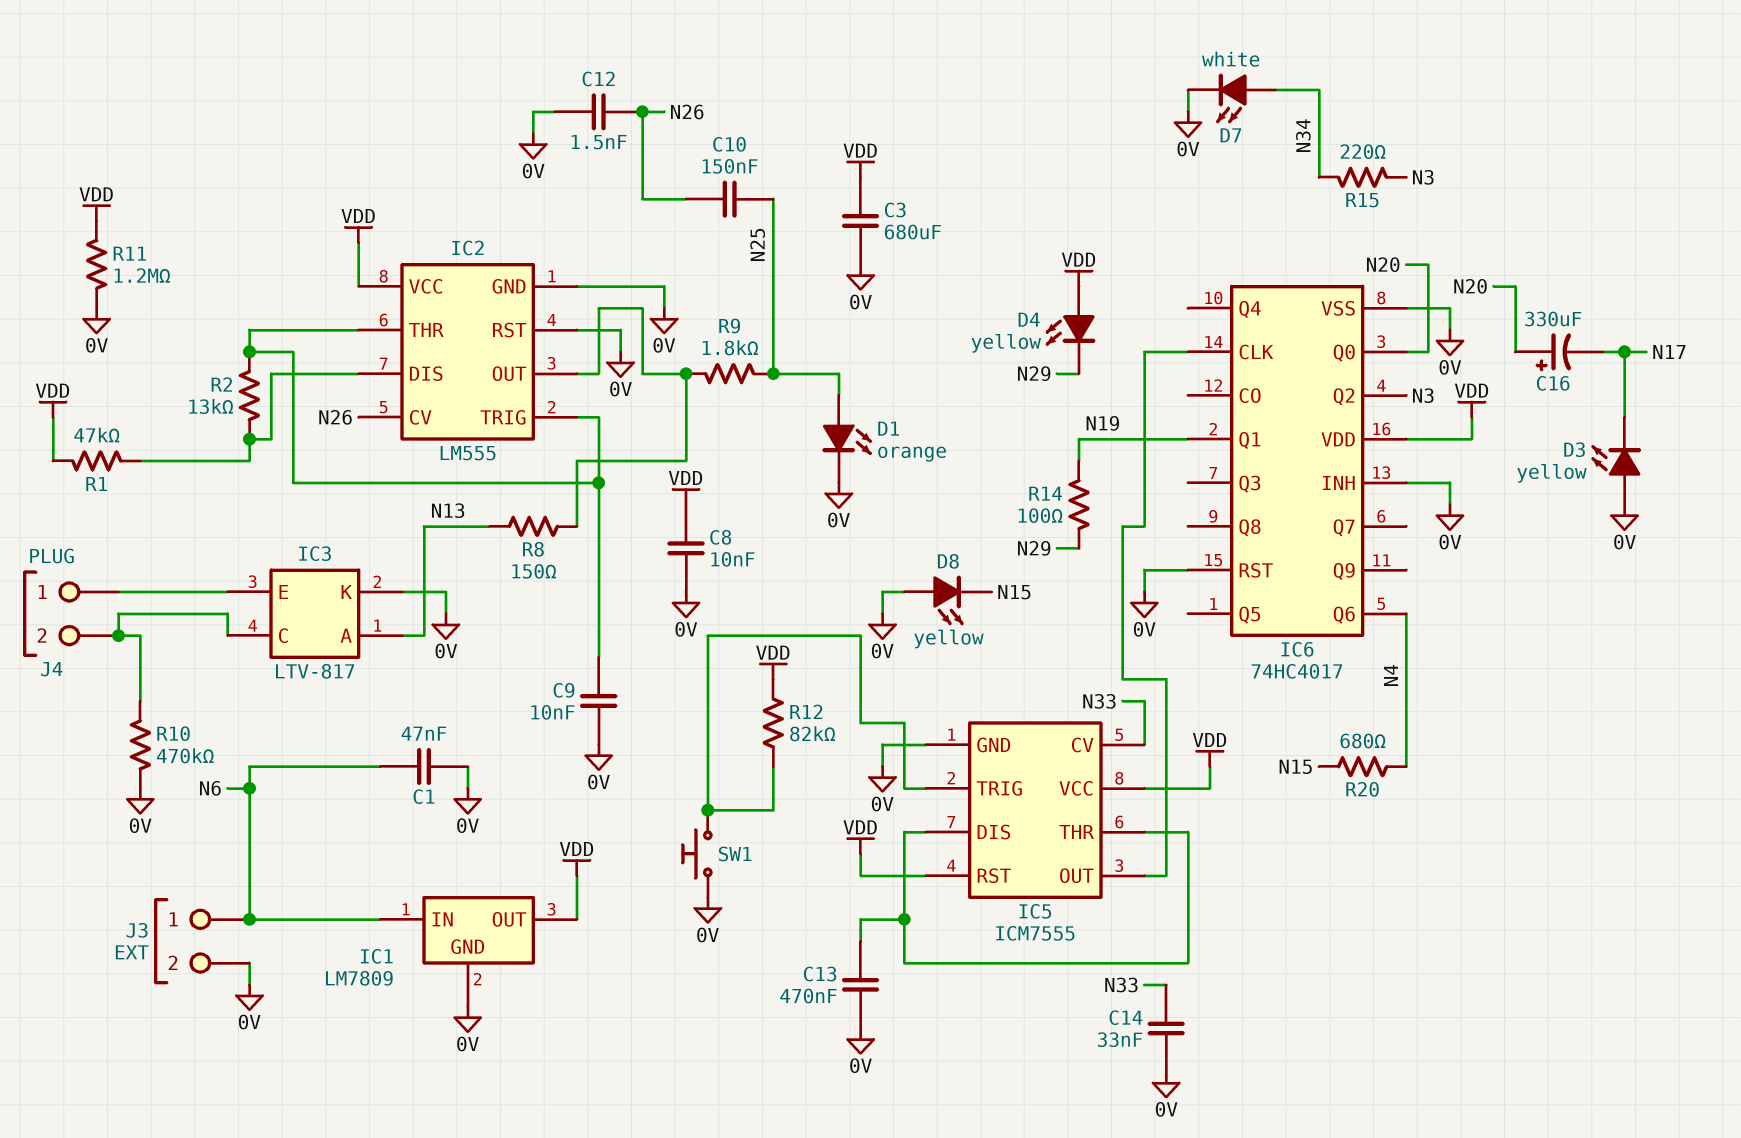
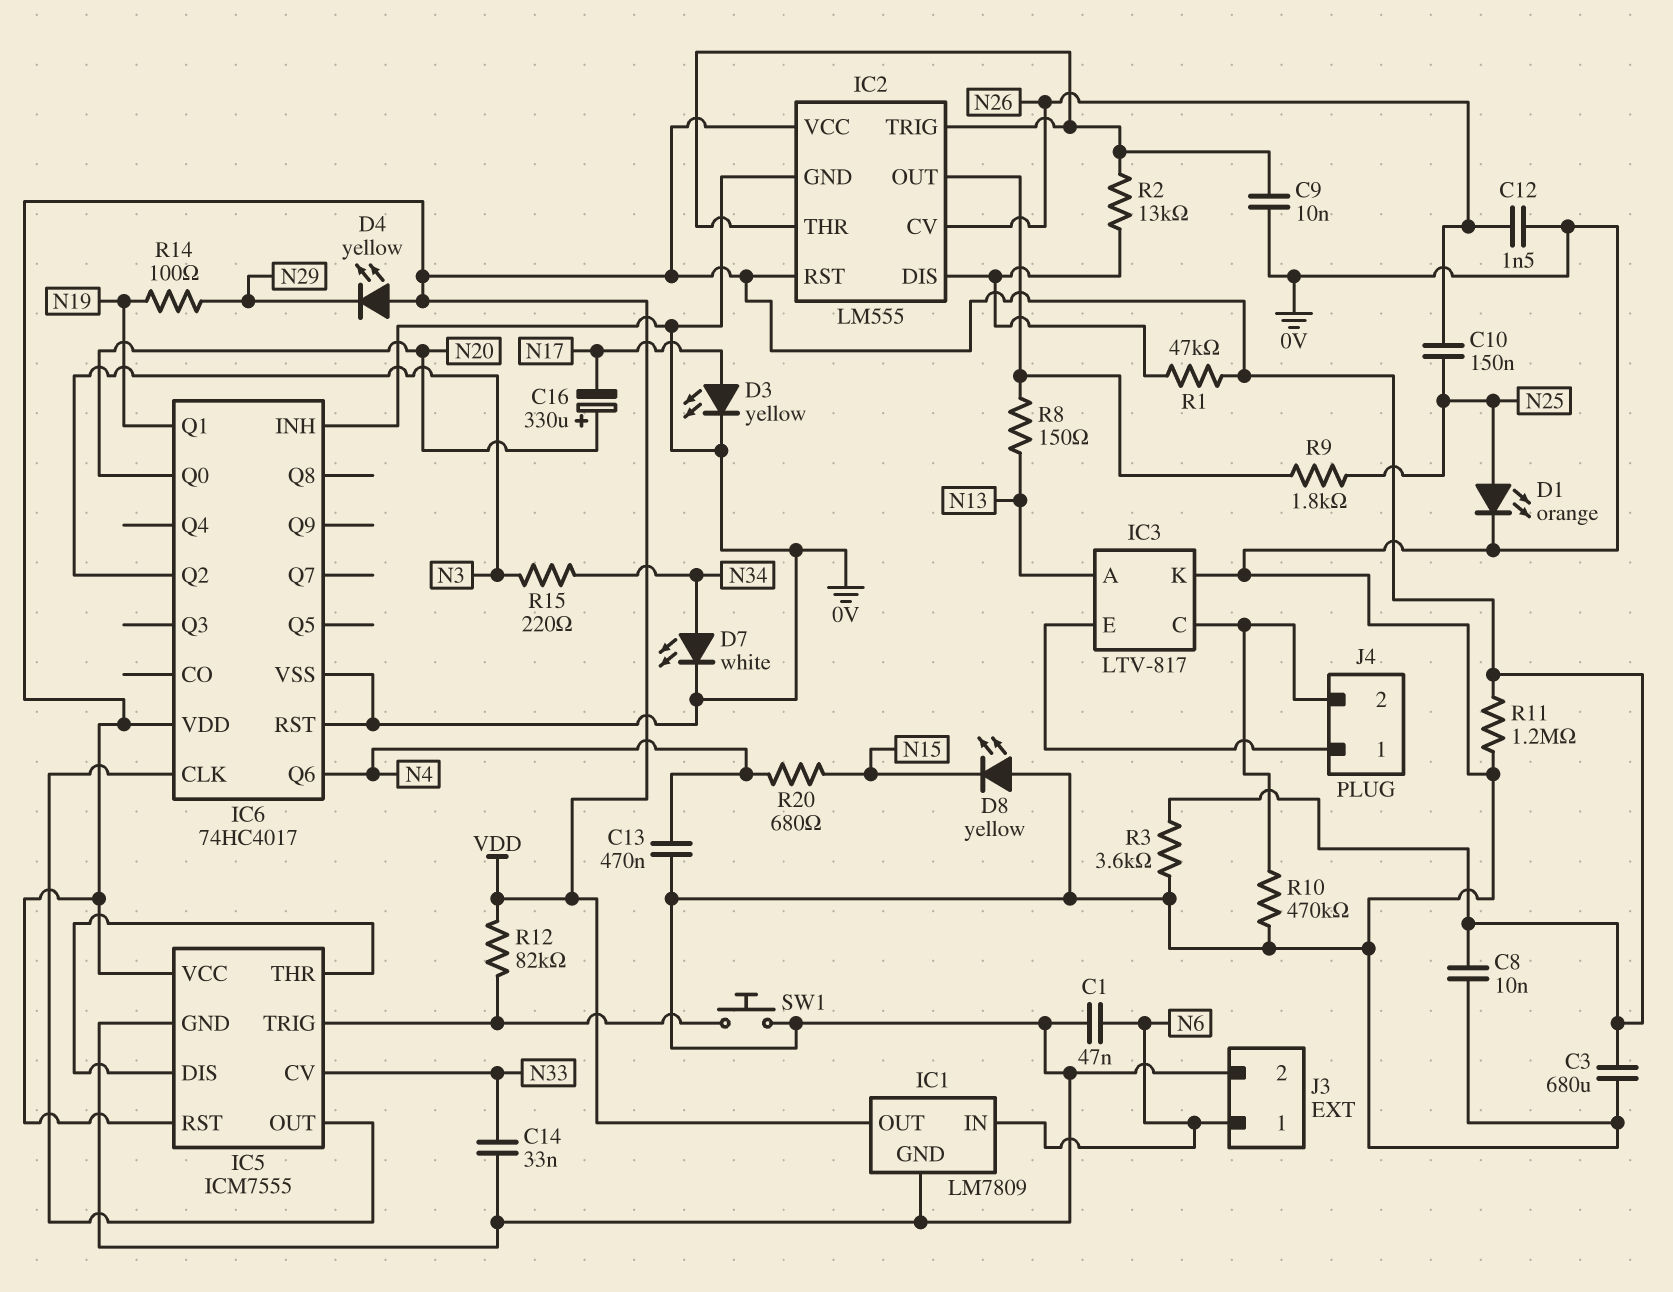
C13: 470nF (0V, IC5/DIS) -> 470nF (0V, N4)
D3: LED yellow (A 0V, K N17) -> LED yellow (A N17, K 0V)
IC2 pin RST: 0V -> VDD
R3: none -> 3.6k (0V, VDD)

